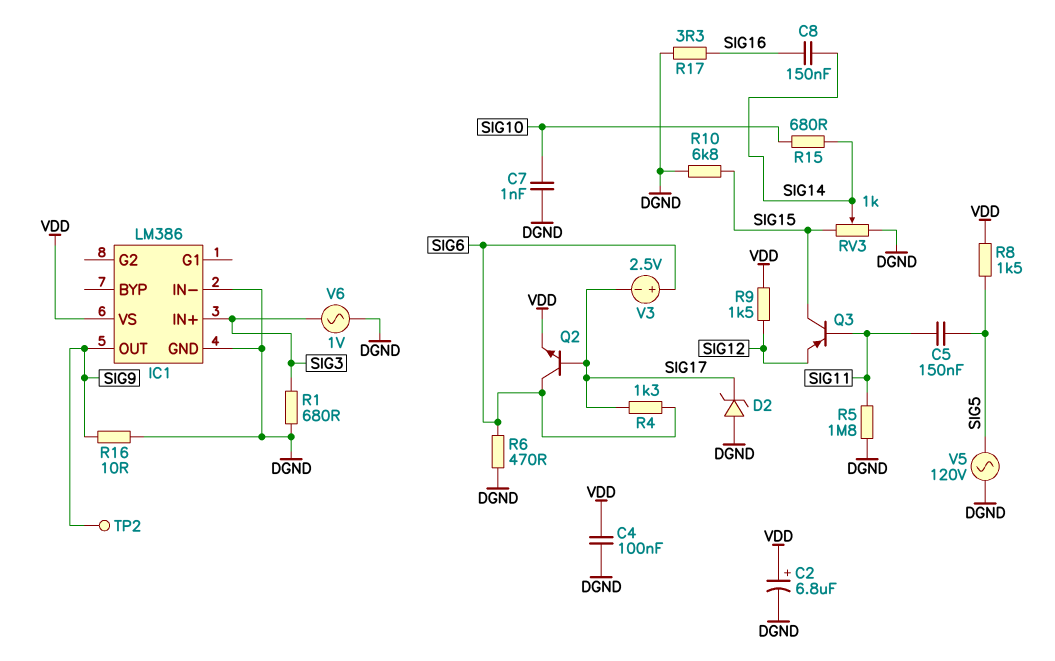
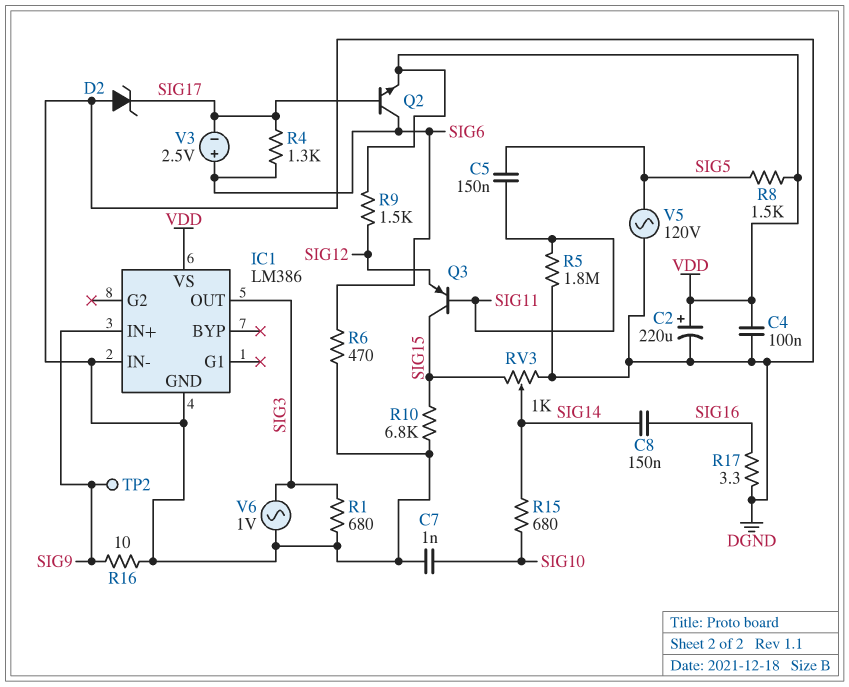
C2: 6.8uF (plus VDD, minus DGND) -> 220uF (plus VDD, minus DGND)
IC1 pin IN+: SIG3 -> SIG9
IC1 pin OUT: SIG9 -> SIG3

